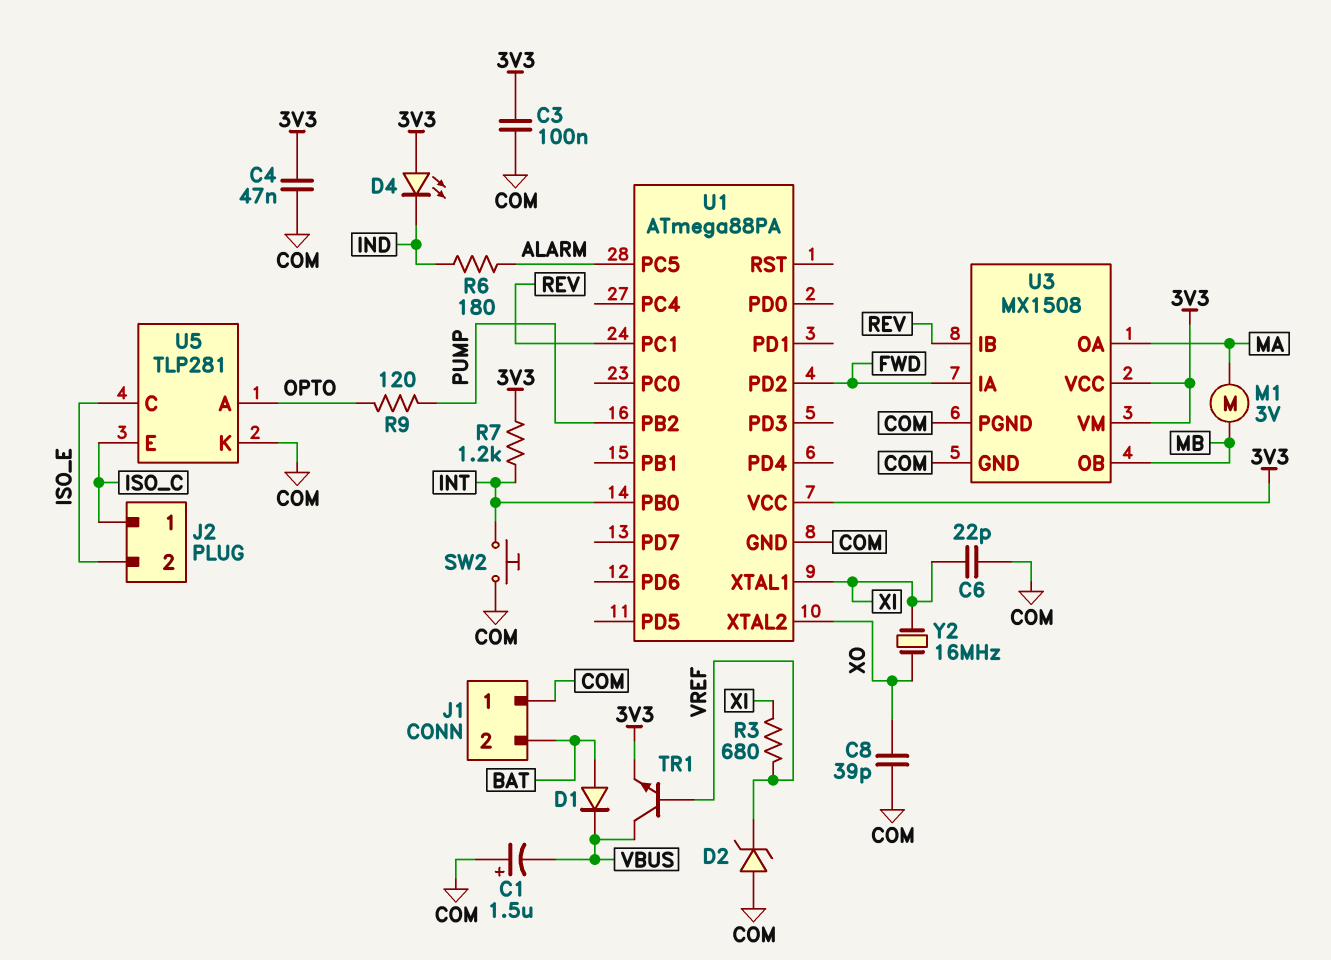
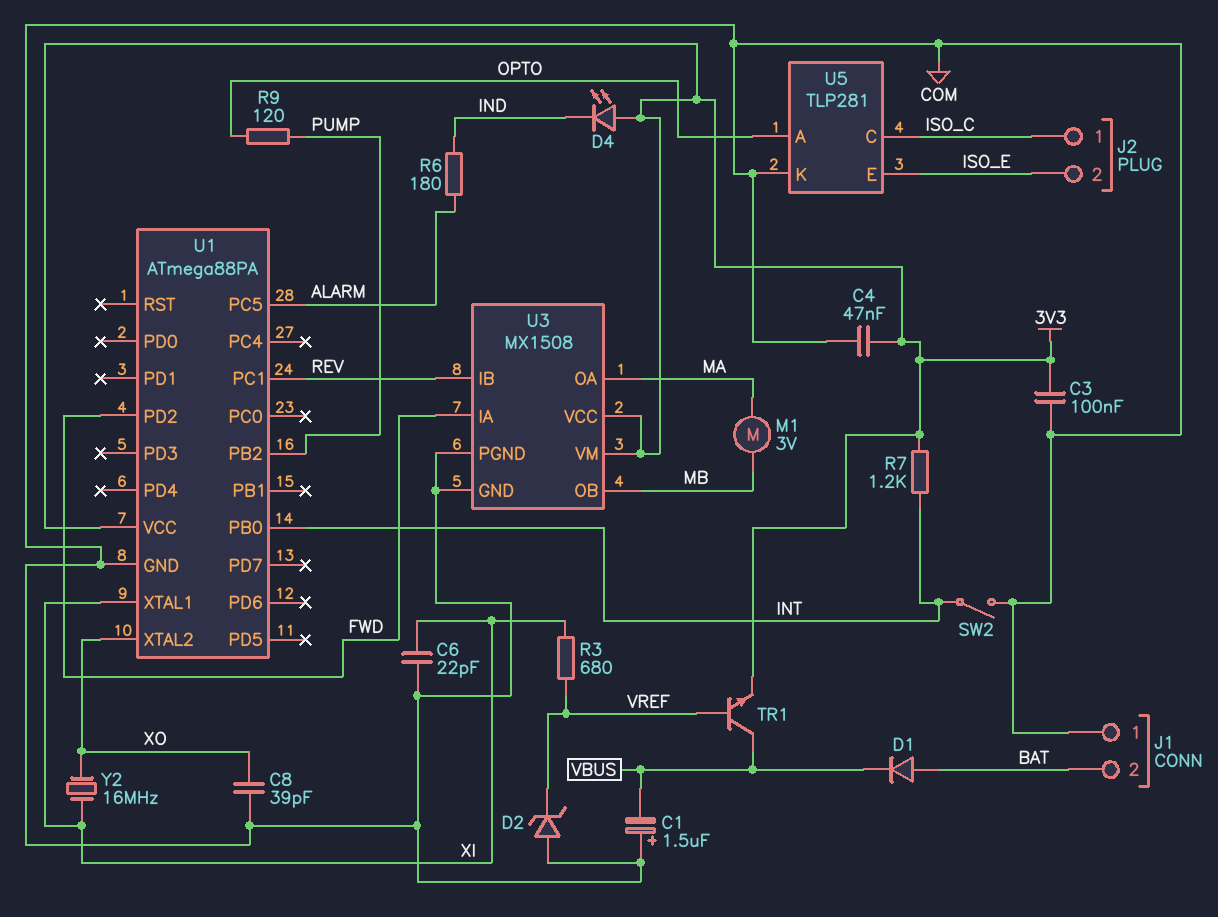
SW2: button (COM, INT) -> switch (COM, INT)
U5 pin C: ISO_E -> ISO_C
U5 pin E: ISO_C -> ISO_E

